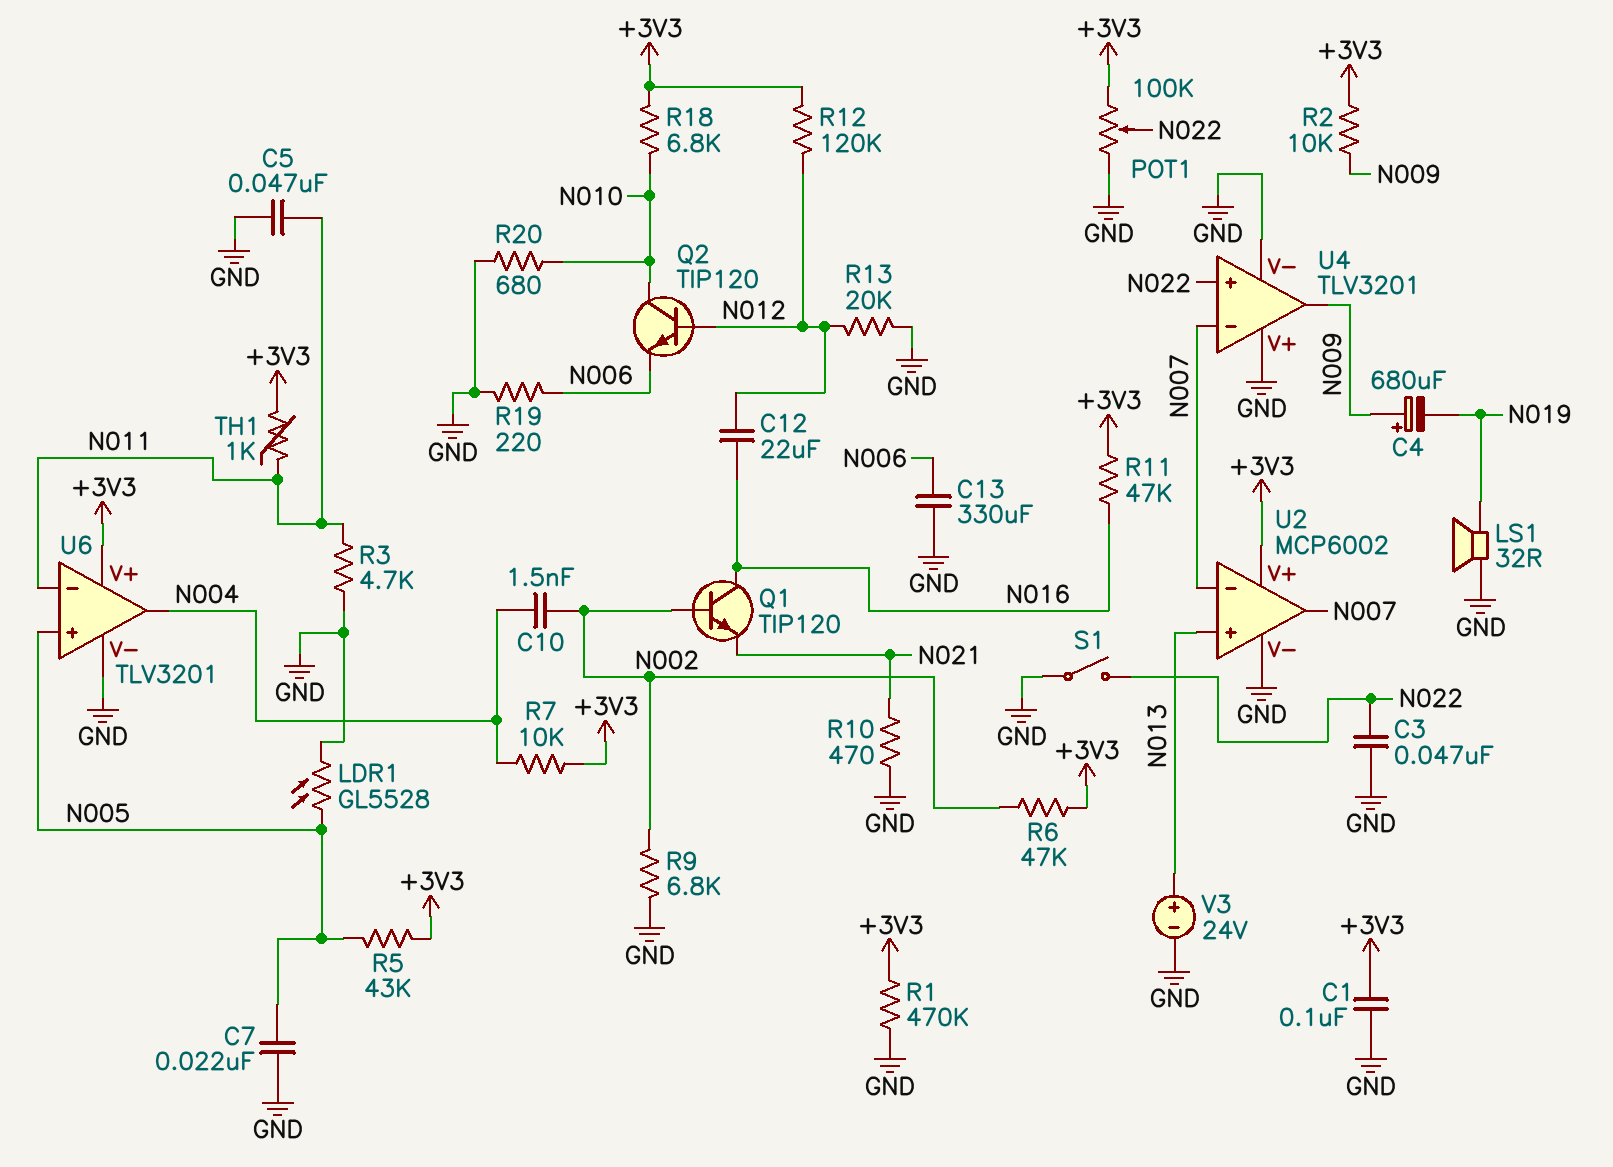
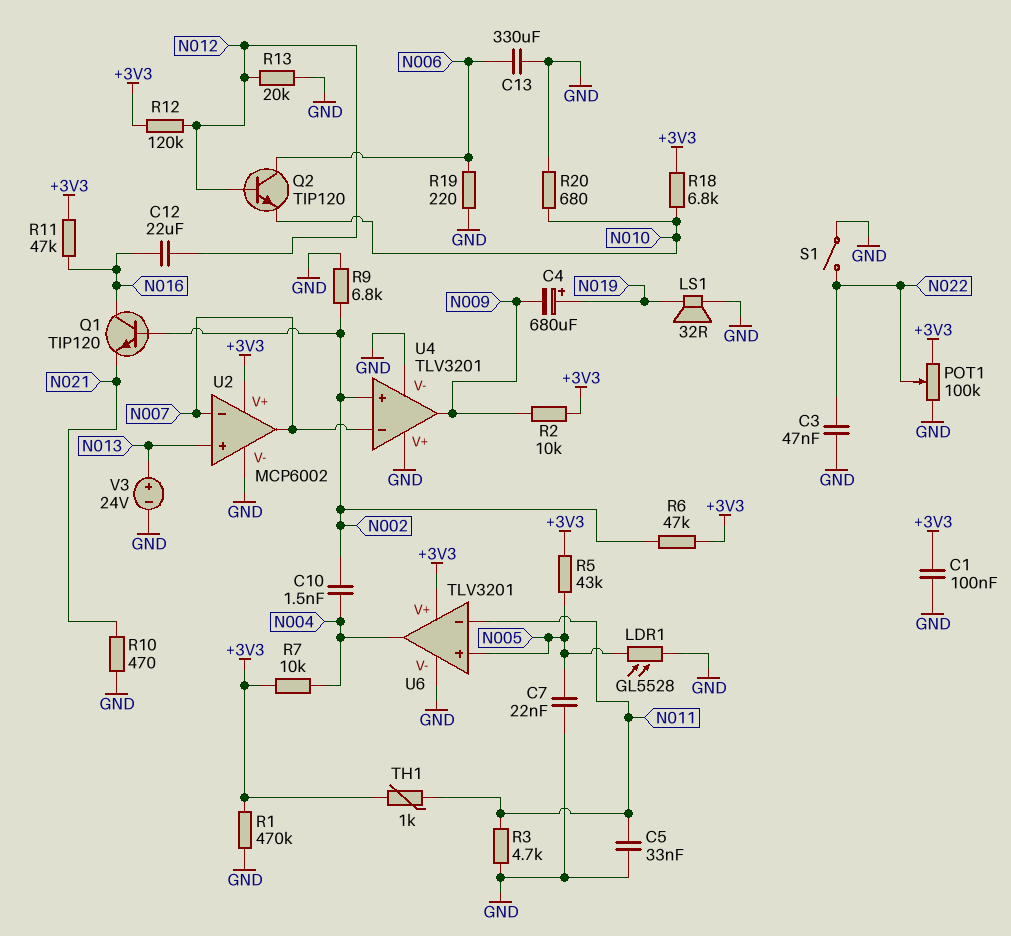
C4: 680uF (plus N009, minus N019) -> 680uF (plus N019, minus N009)
C5: 47nF (GND, N011) -> 33nF (GND, N011)
Q2: NPN TIP120 (B N012, C N010, E N006) -> NPN TIP120 (B N012, C N006, E N010)
U4 pin in+: N022 -> N002

